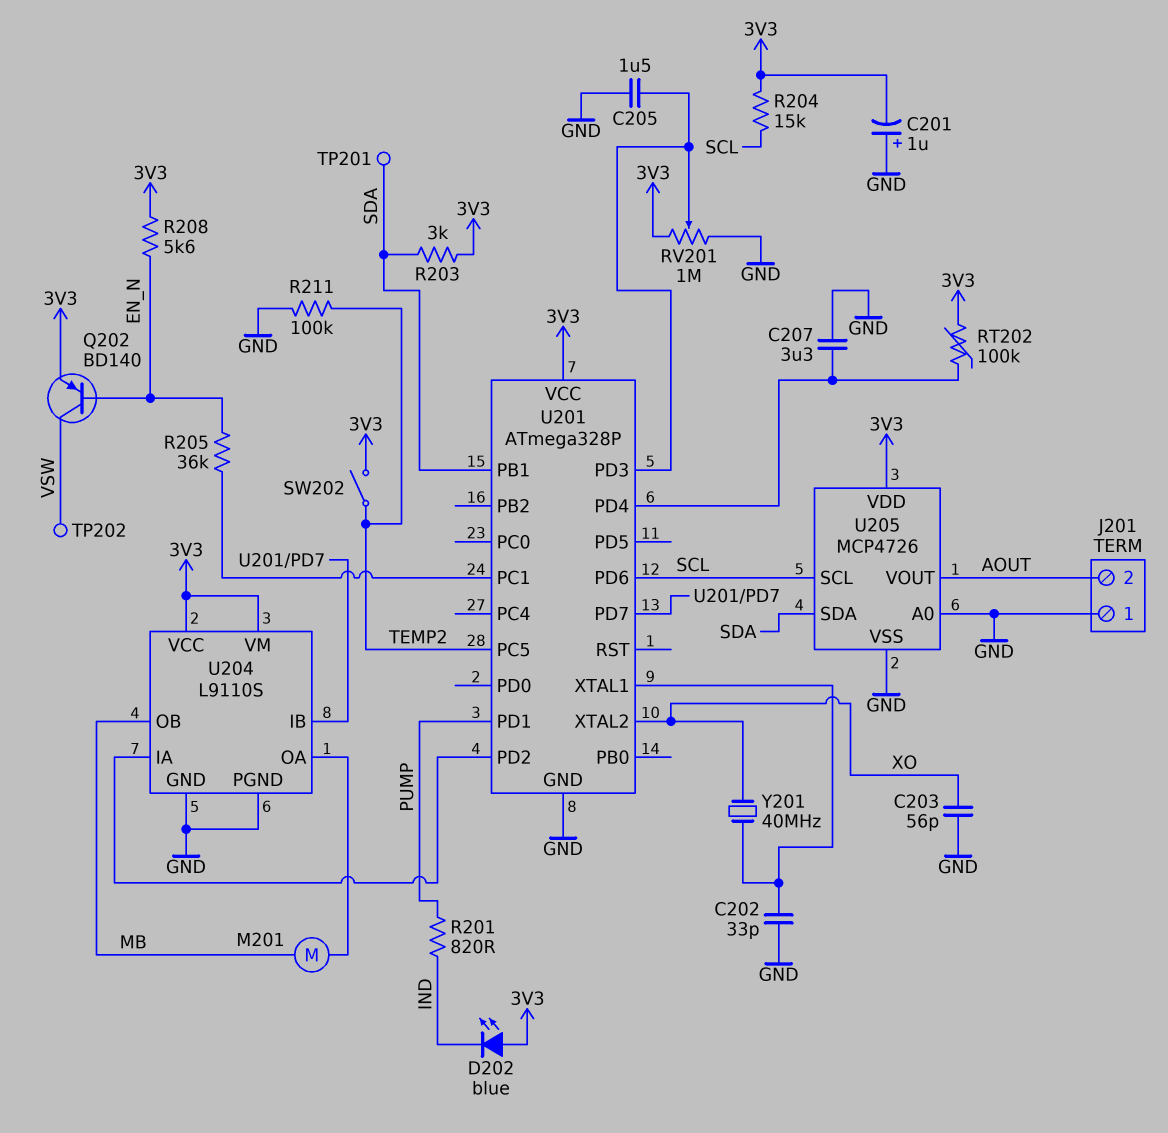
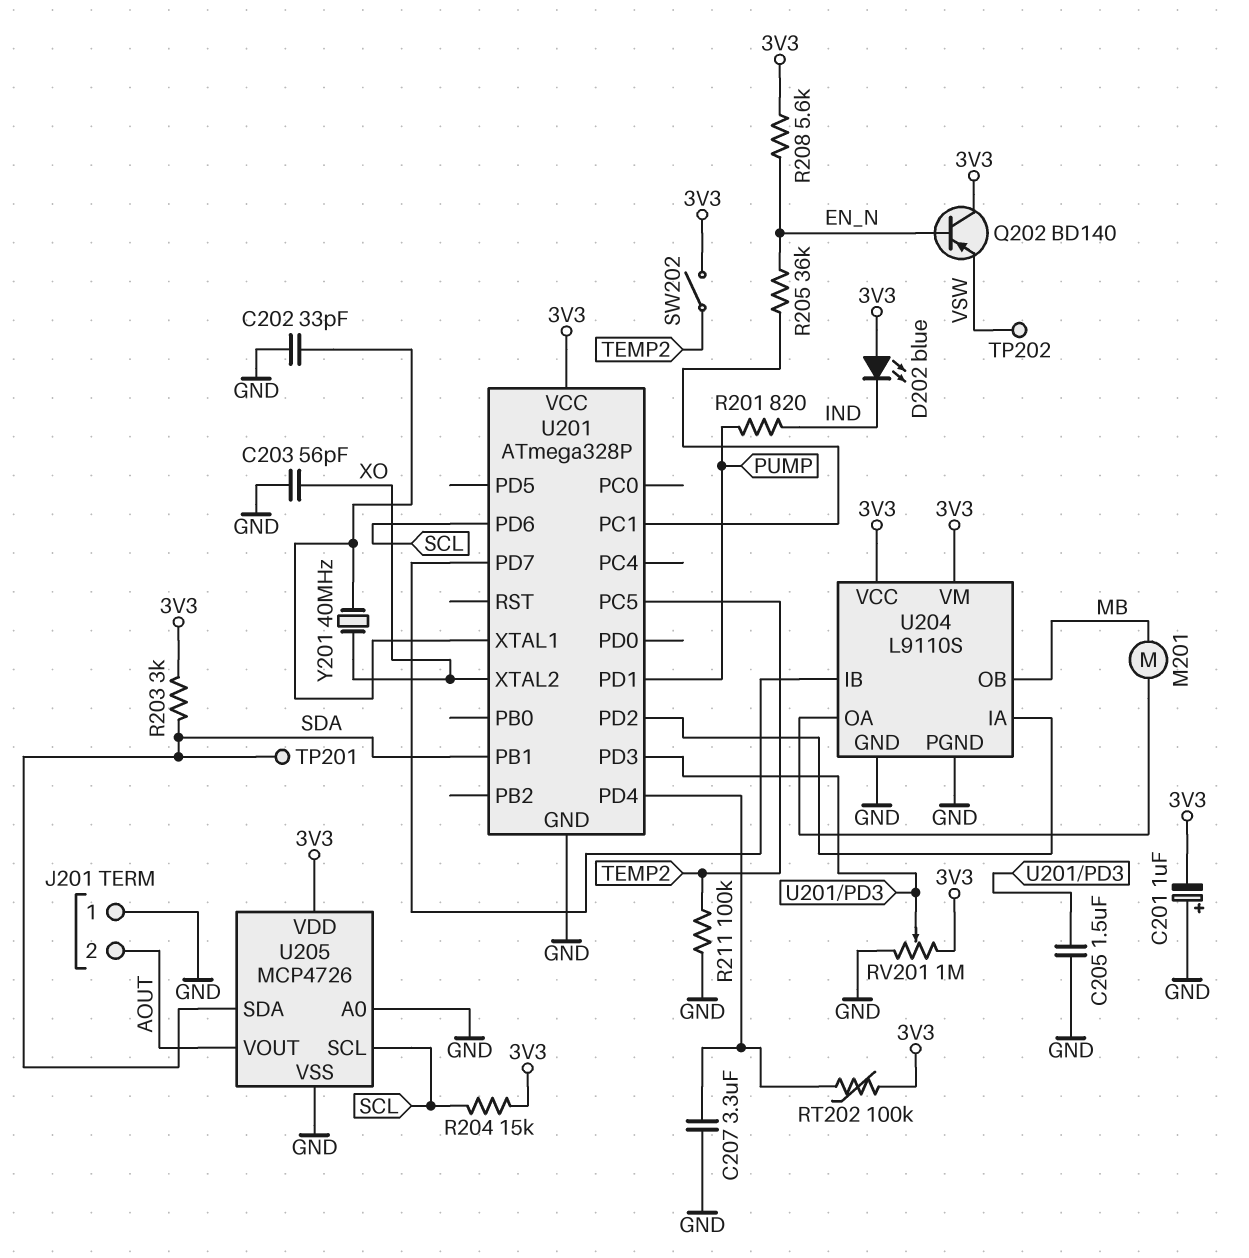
Q202: PNP BD140 (B EN_N, C VSW, E 3V3) -> PNP BD140 (B EN_N, C 3V3, E VSW)

